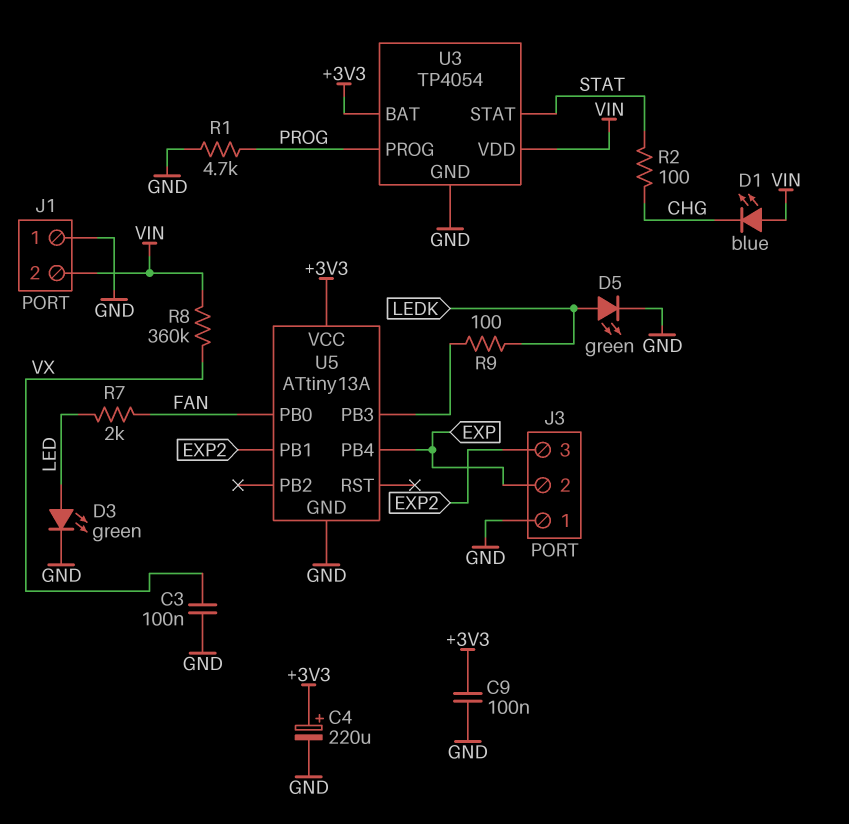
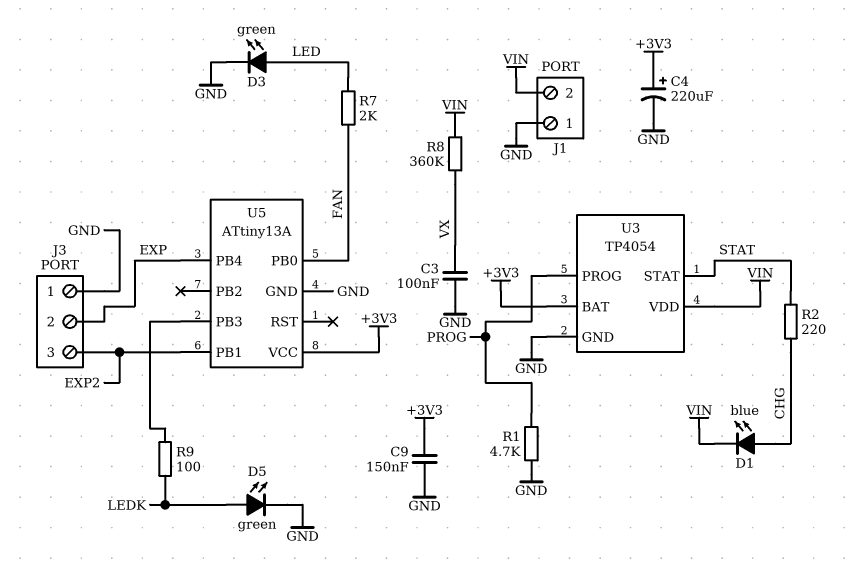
C9: 100nF (+3V3, GND) -> 150nF (+3V3, GND)
D1: LED blue (A VIN, K CHG) -> LED blue (A CHG, K VIN)
R2: 100 (CHG, STAT) -> 220 (CHG, STAT)

